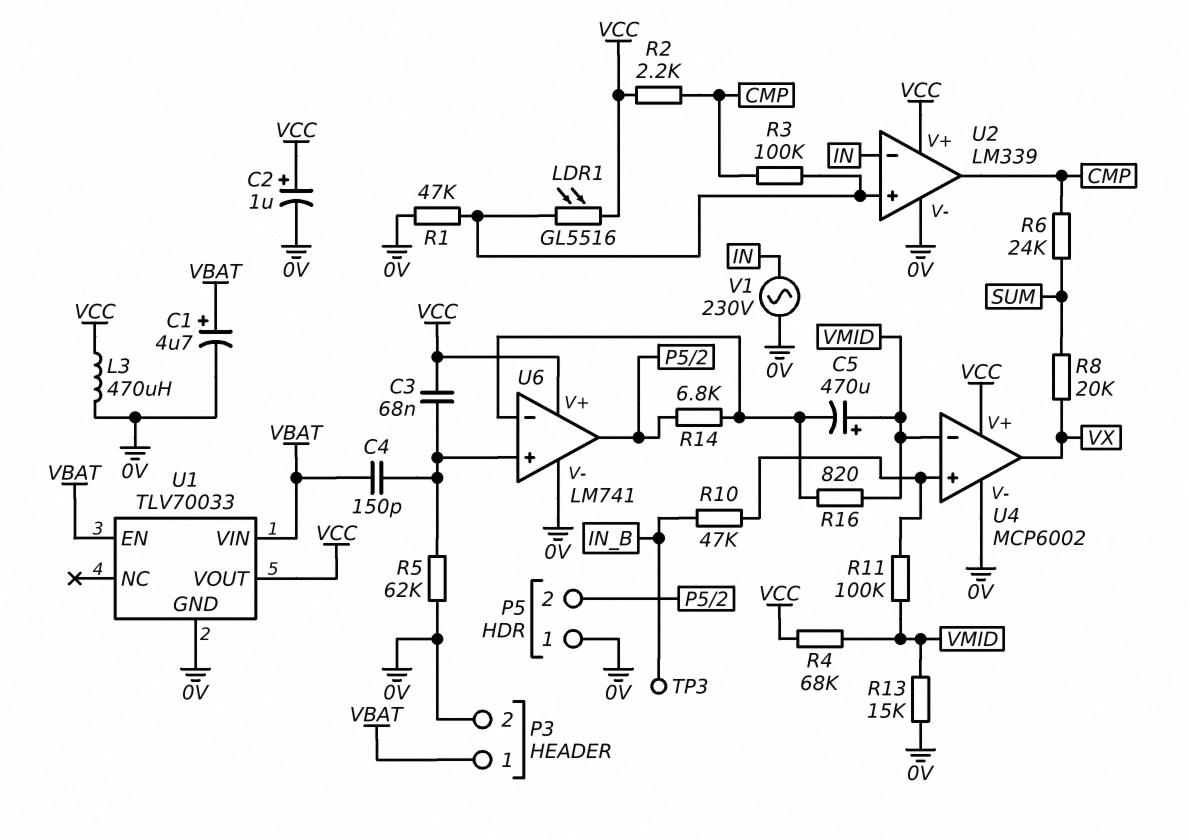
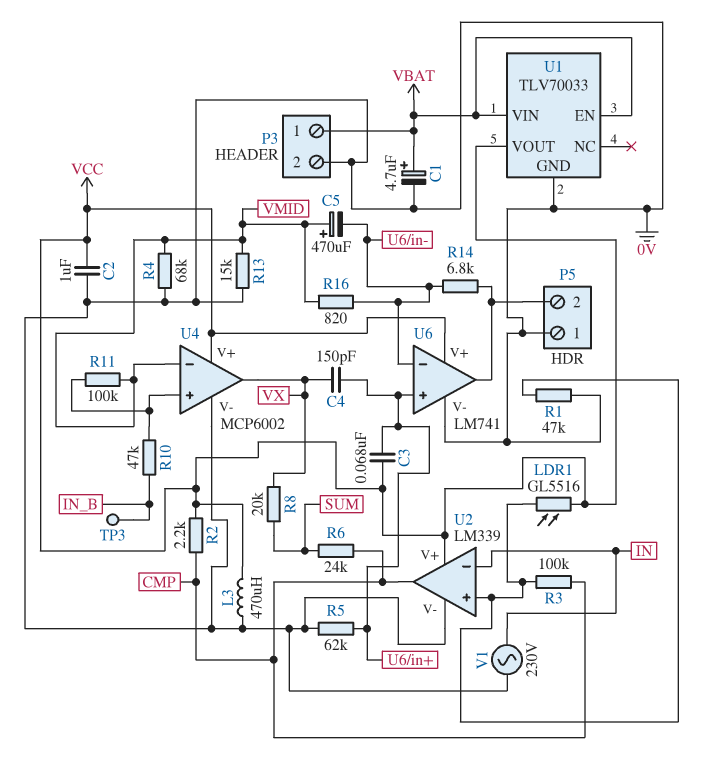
C2: 1uF (plus VCC, minus 0V) -> 1uF (0V, VCC)
C4: 150pF (U6/in+, VBAT) -> 150pF (U6/in+, VX)
R4: 68k (VCC, VMID) -> 68k (0V, VMID)

